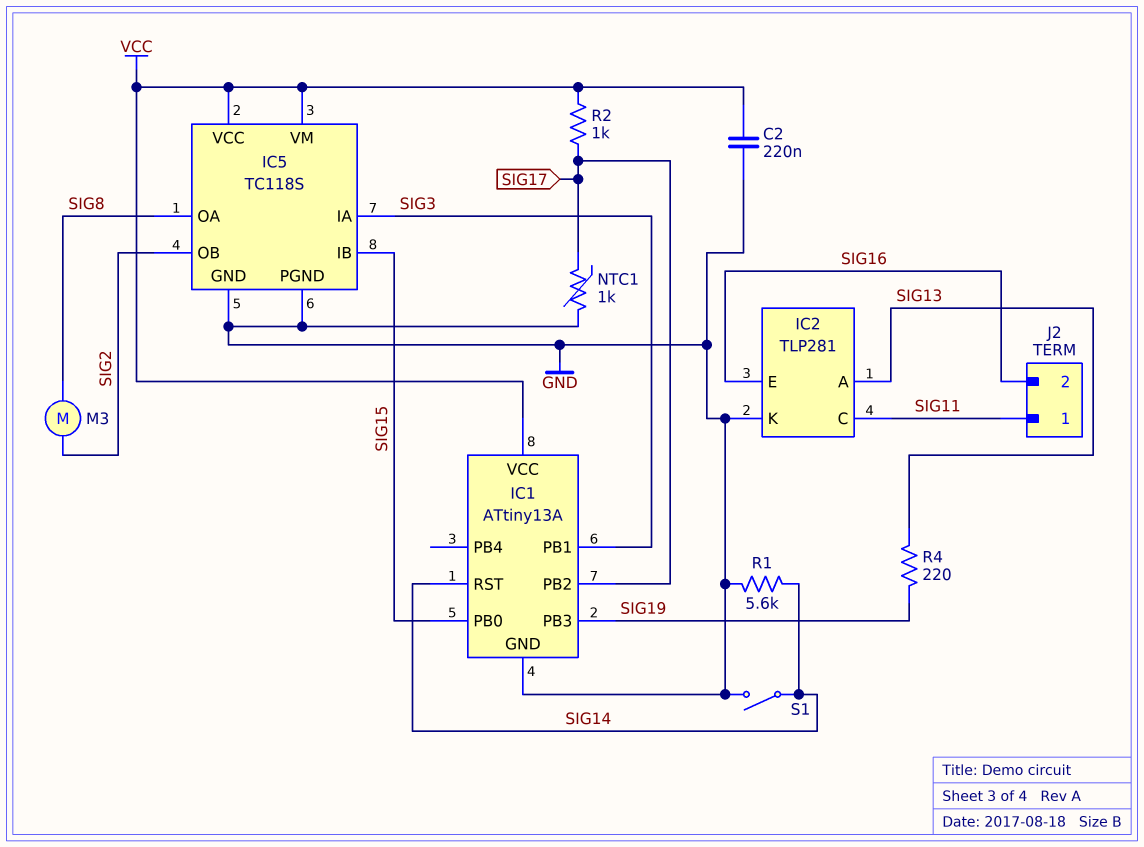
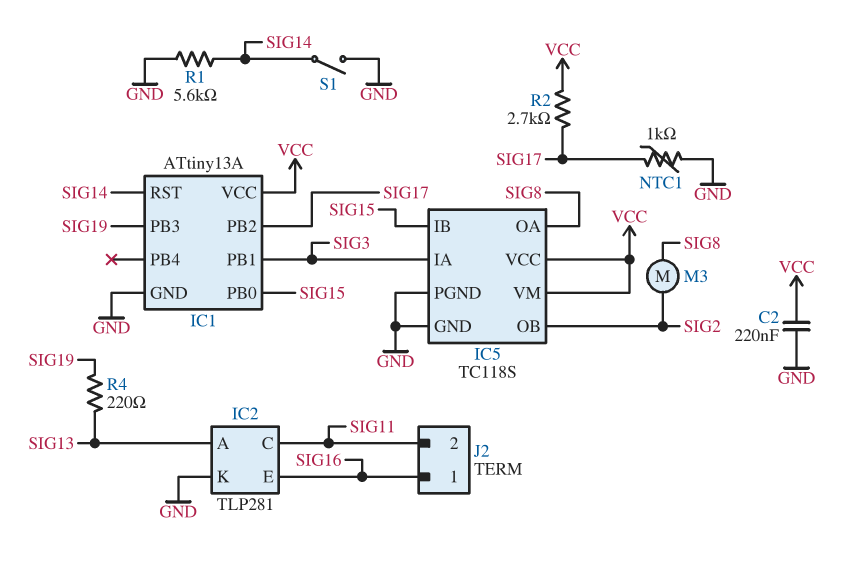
J2 pin 1: SIG11 -> SIG16
J2 pin 2: SIG16 -> SIG11
R2: 1k (SIG17, VCC) -> 2.7k (SIG17, VCC)

